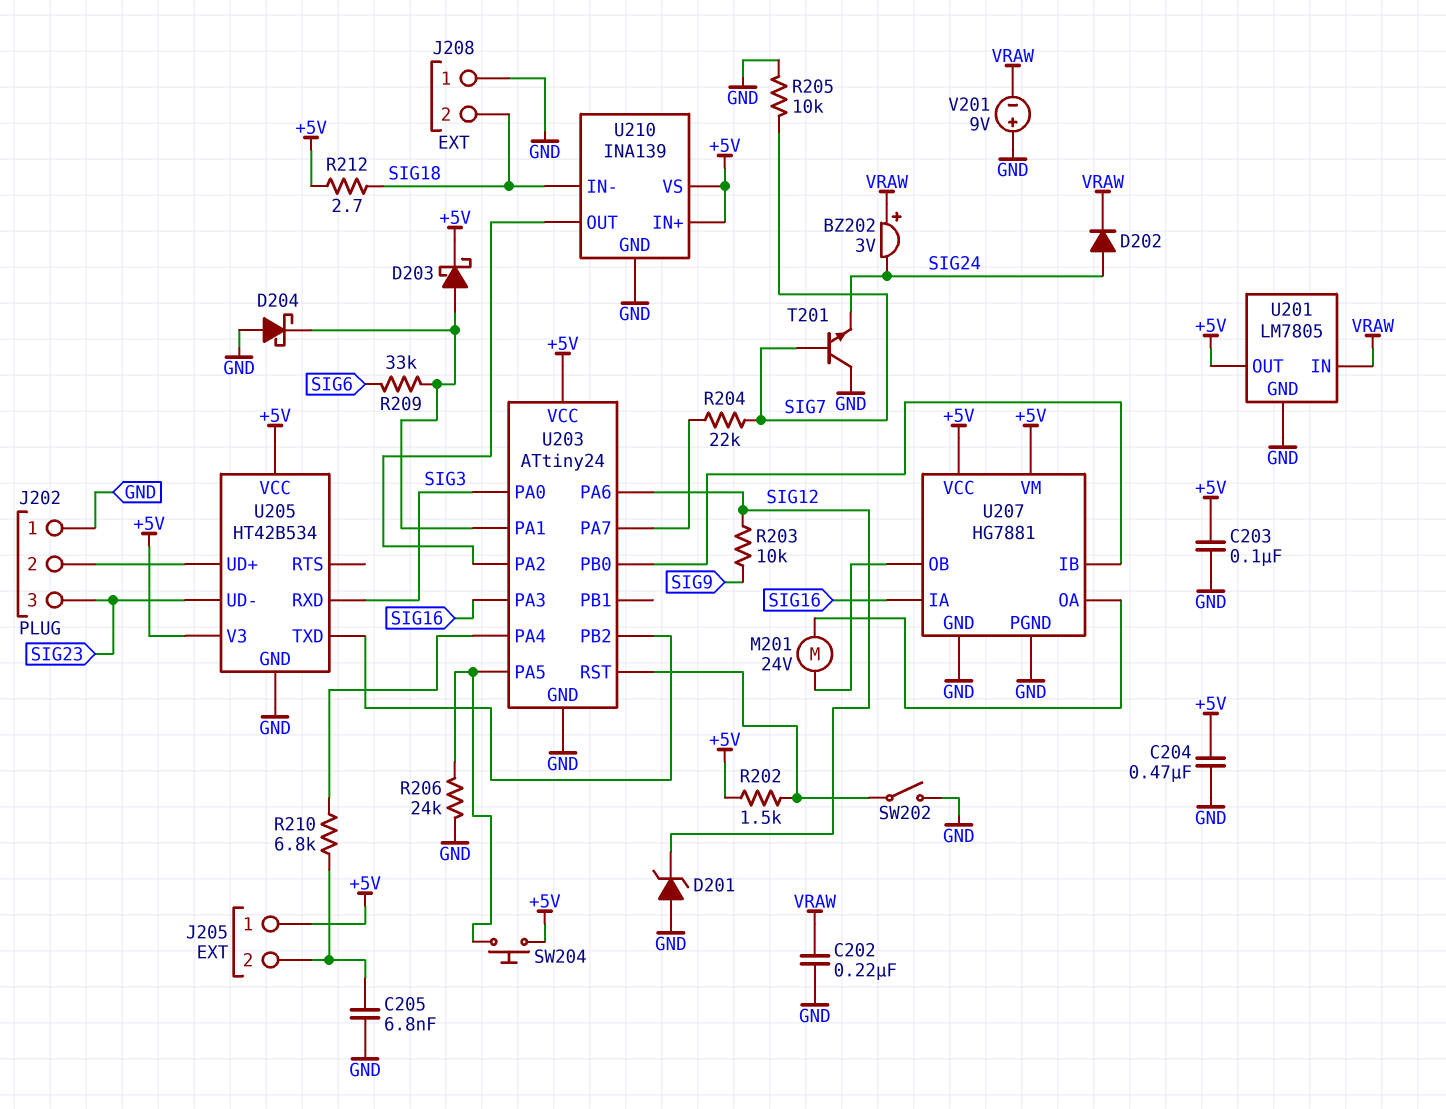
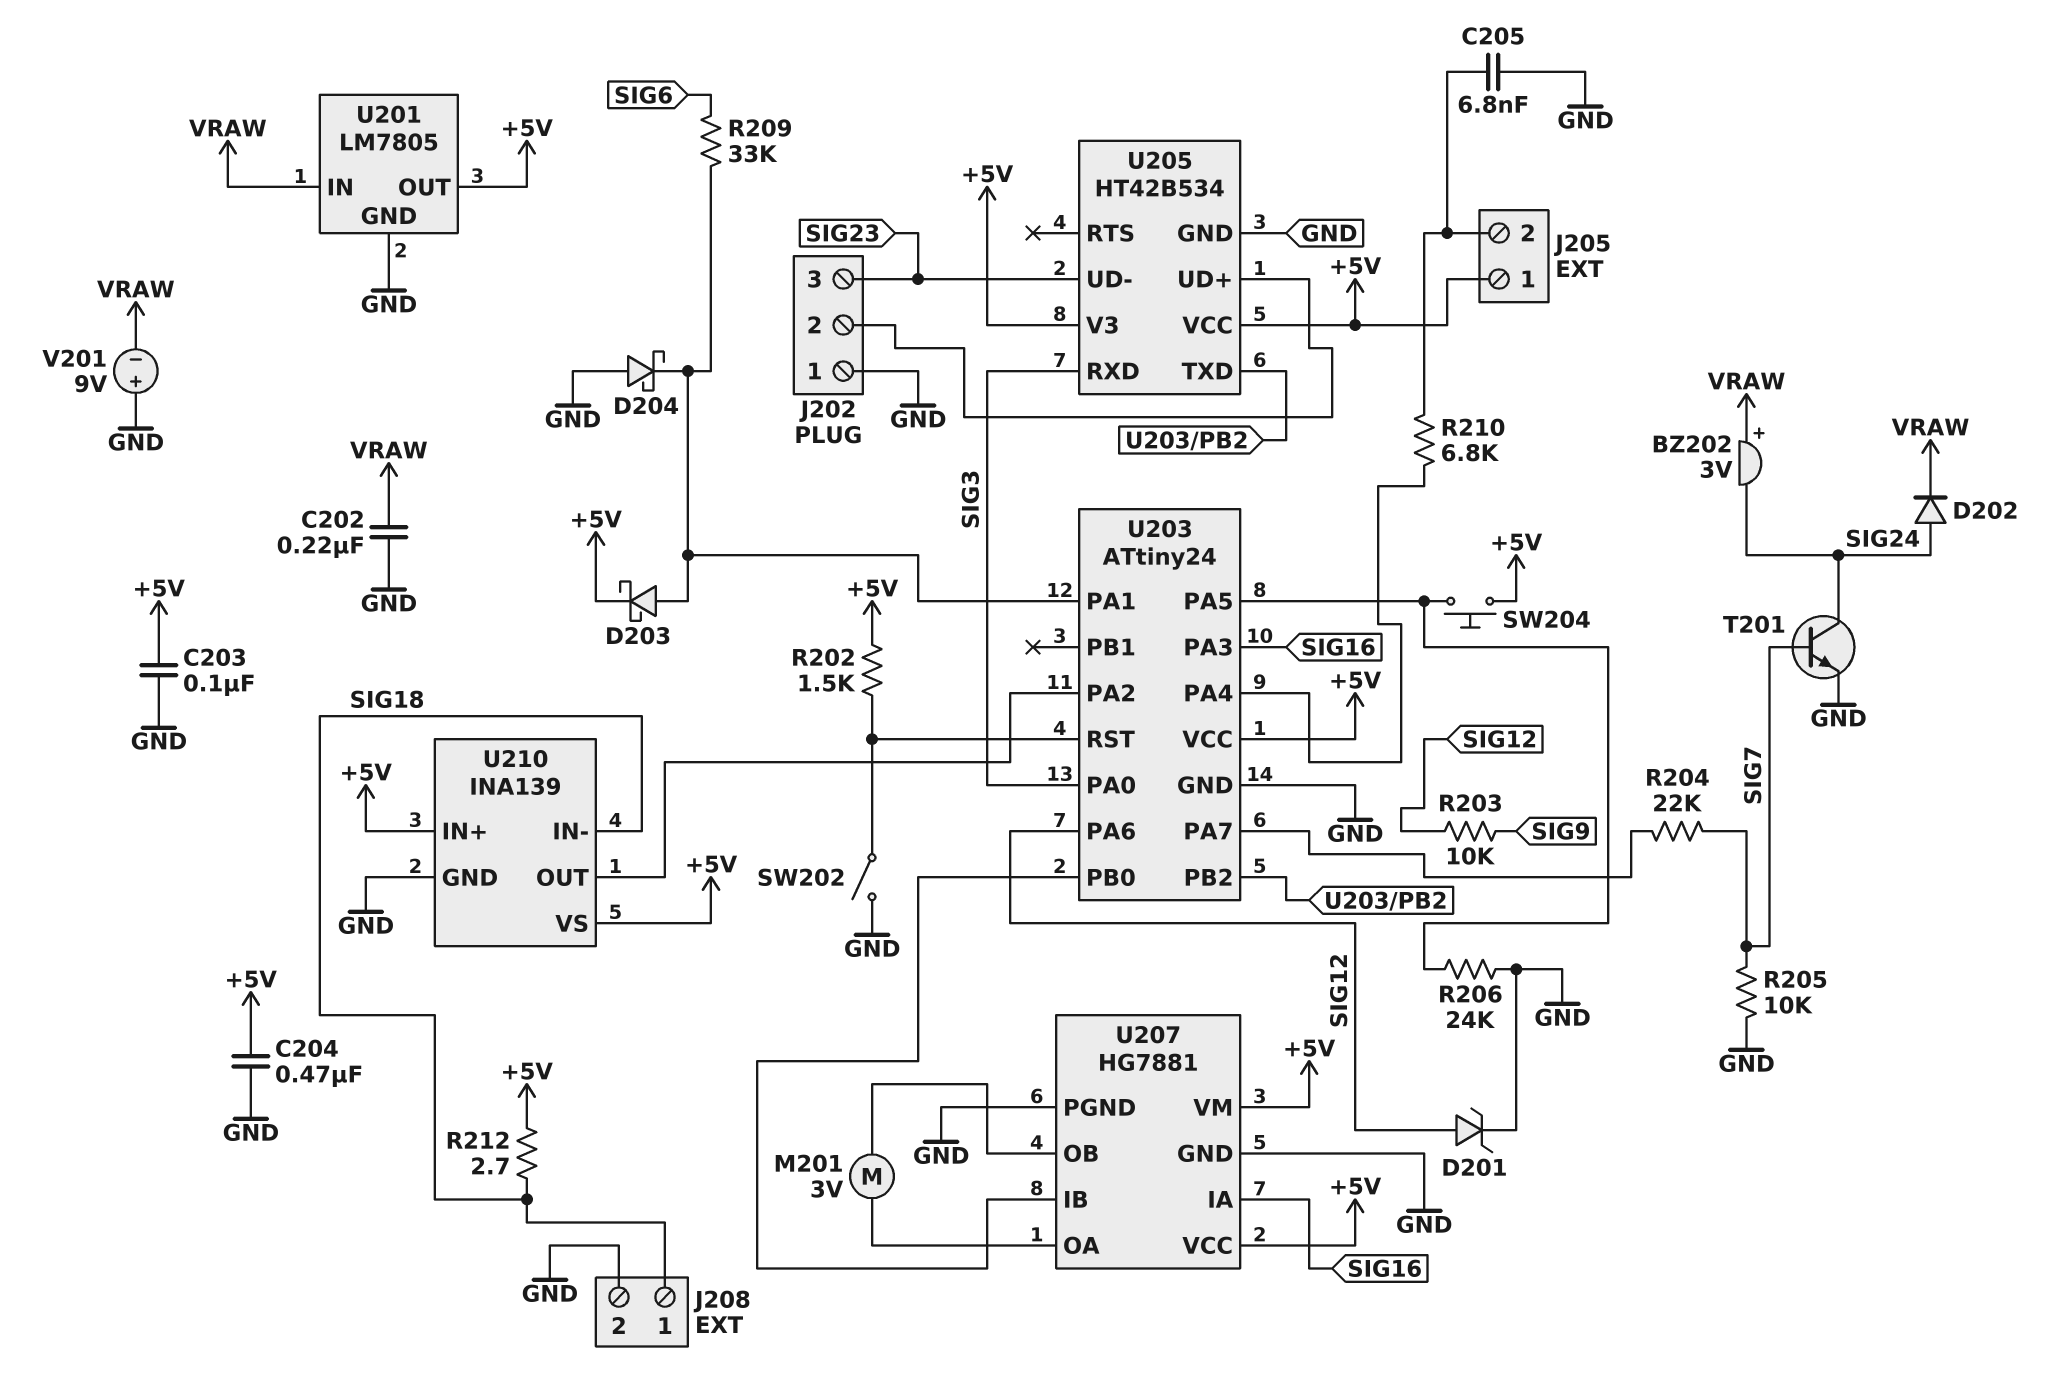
D201: zener (A GND, K SIG12) -> zener (A SIG12, K GND)
J208 pin 1: GND -> SIG18
J208 pin 2: SIG18 -> GND
M201: motor 24V (U207/OA, U207/OB) -> motor 3V (U207/OA, U207/OB)
T201: NPN (B SIG7, C GND, E SIG24) -> NPN (B SIG7, C SIG24, E GND)

